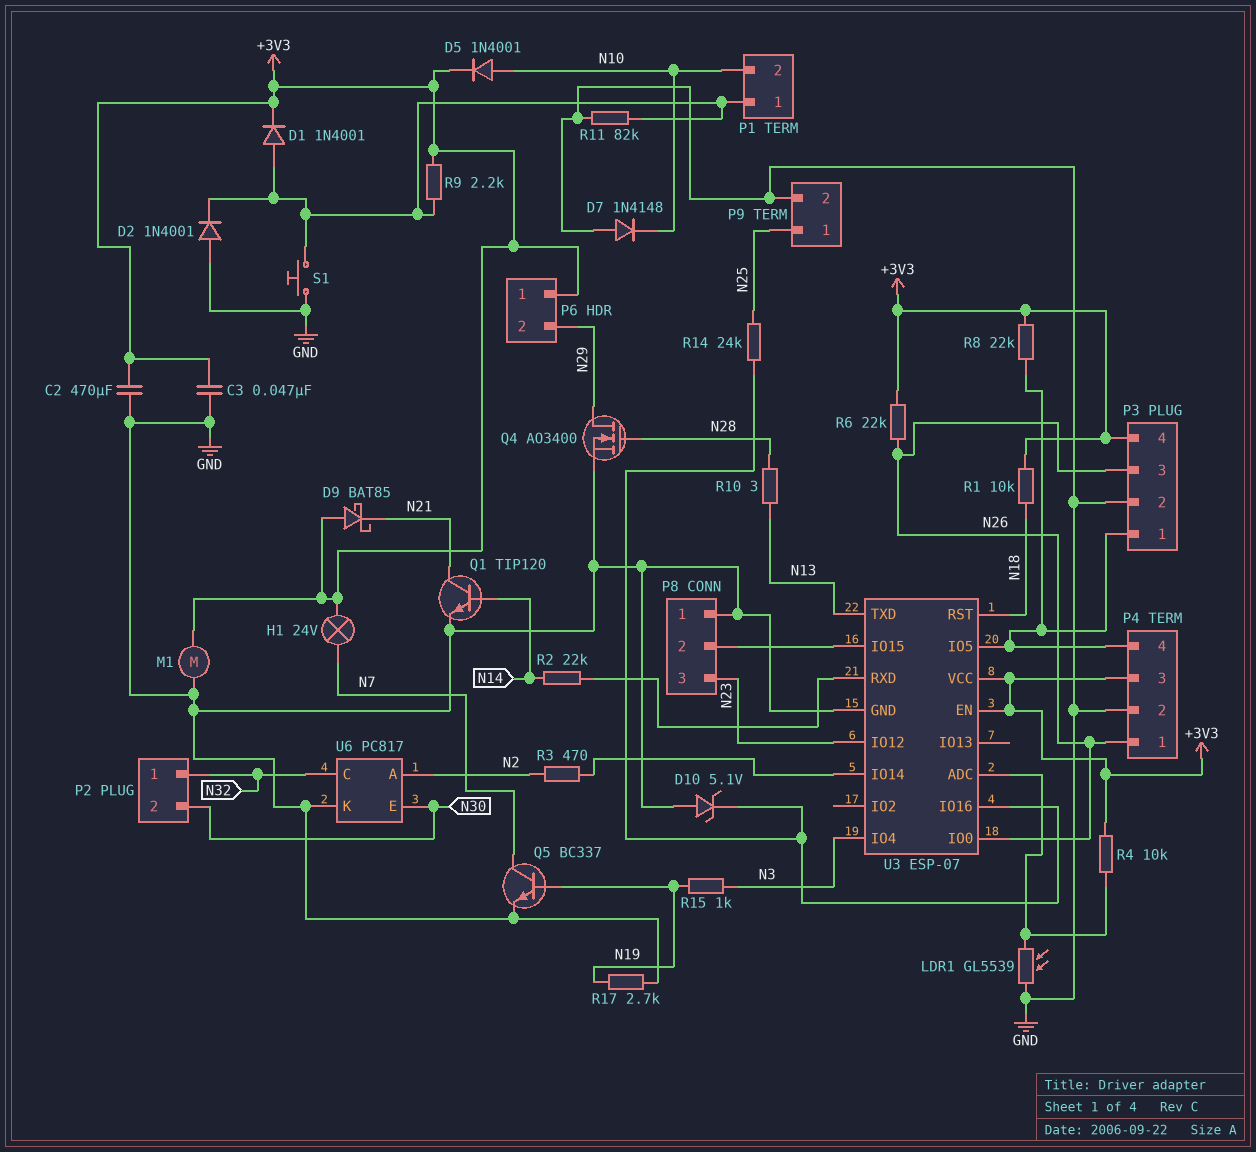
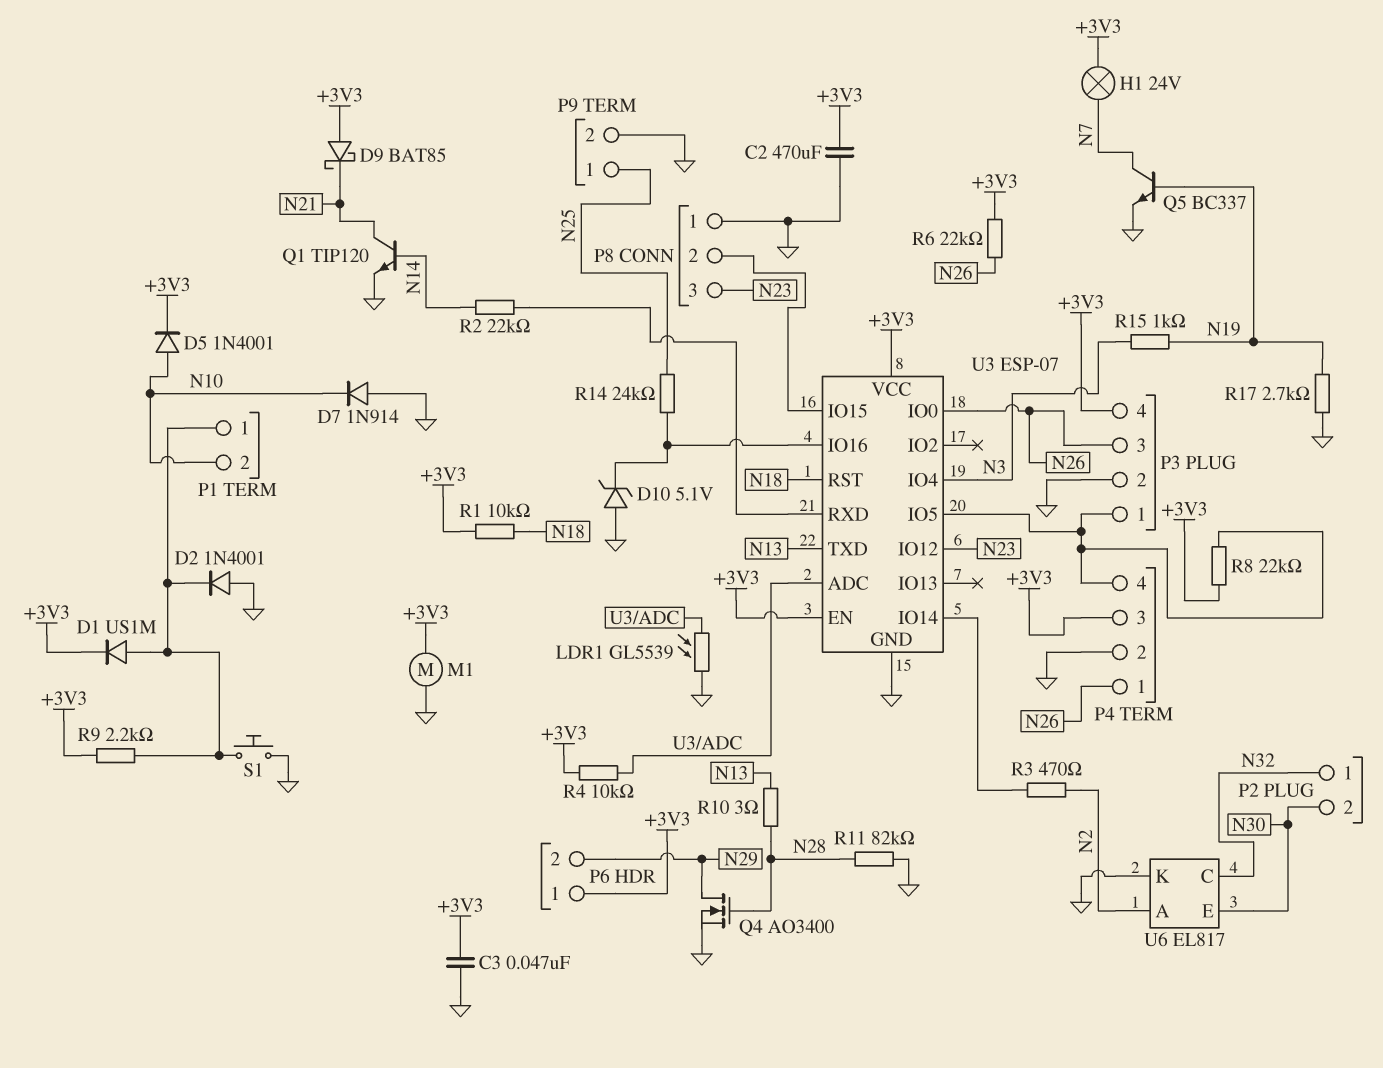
D1: diode 1N4001 (A P1/1, K +3V3) -> diode US1M (A P1/1, K +3V3)
D7: diode 1N4148 (A GND, K N10) -> diode 1N914 (A GND, K N10)
R11: 82k (GND, P1/1) -> 82k (GND, N28)
U6: PC817 -> EL817

